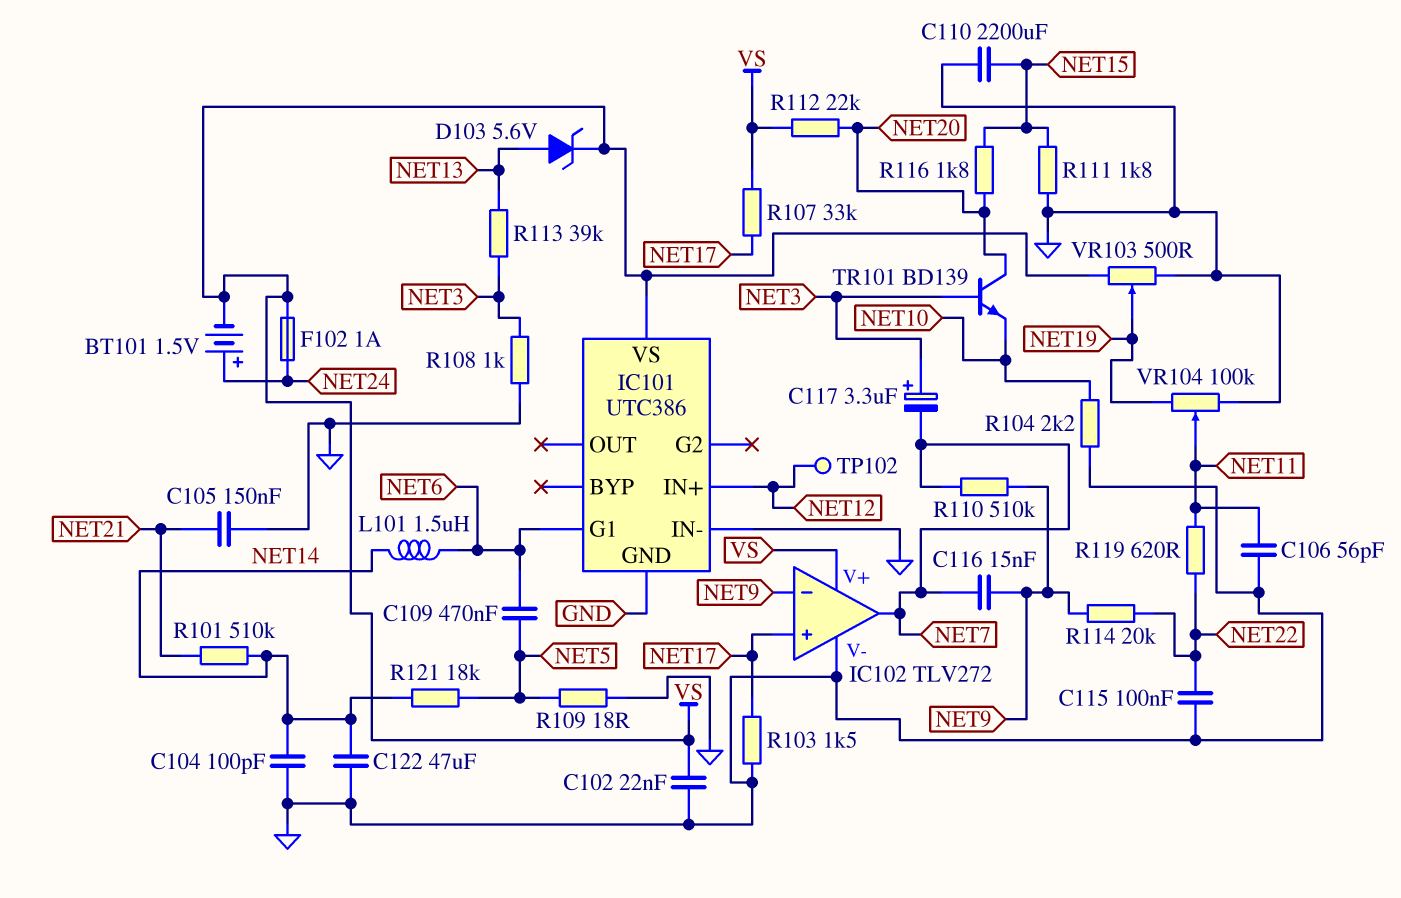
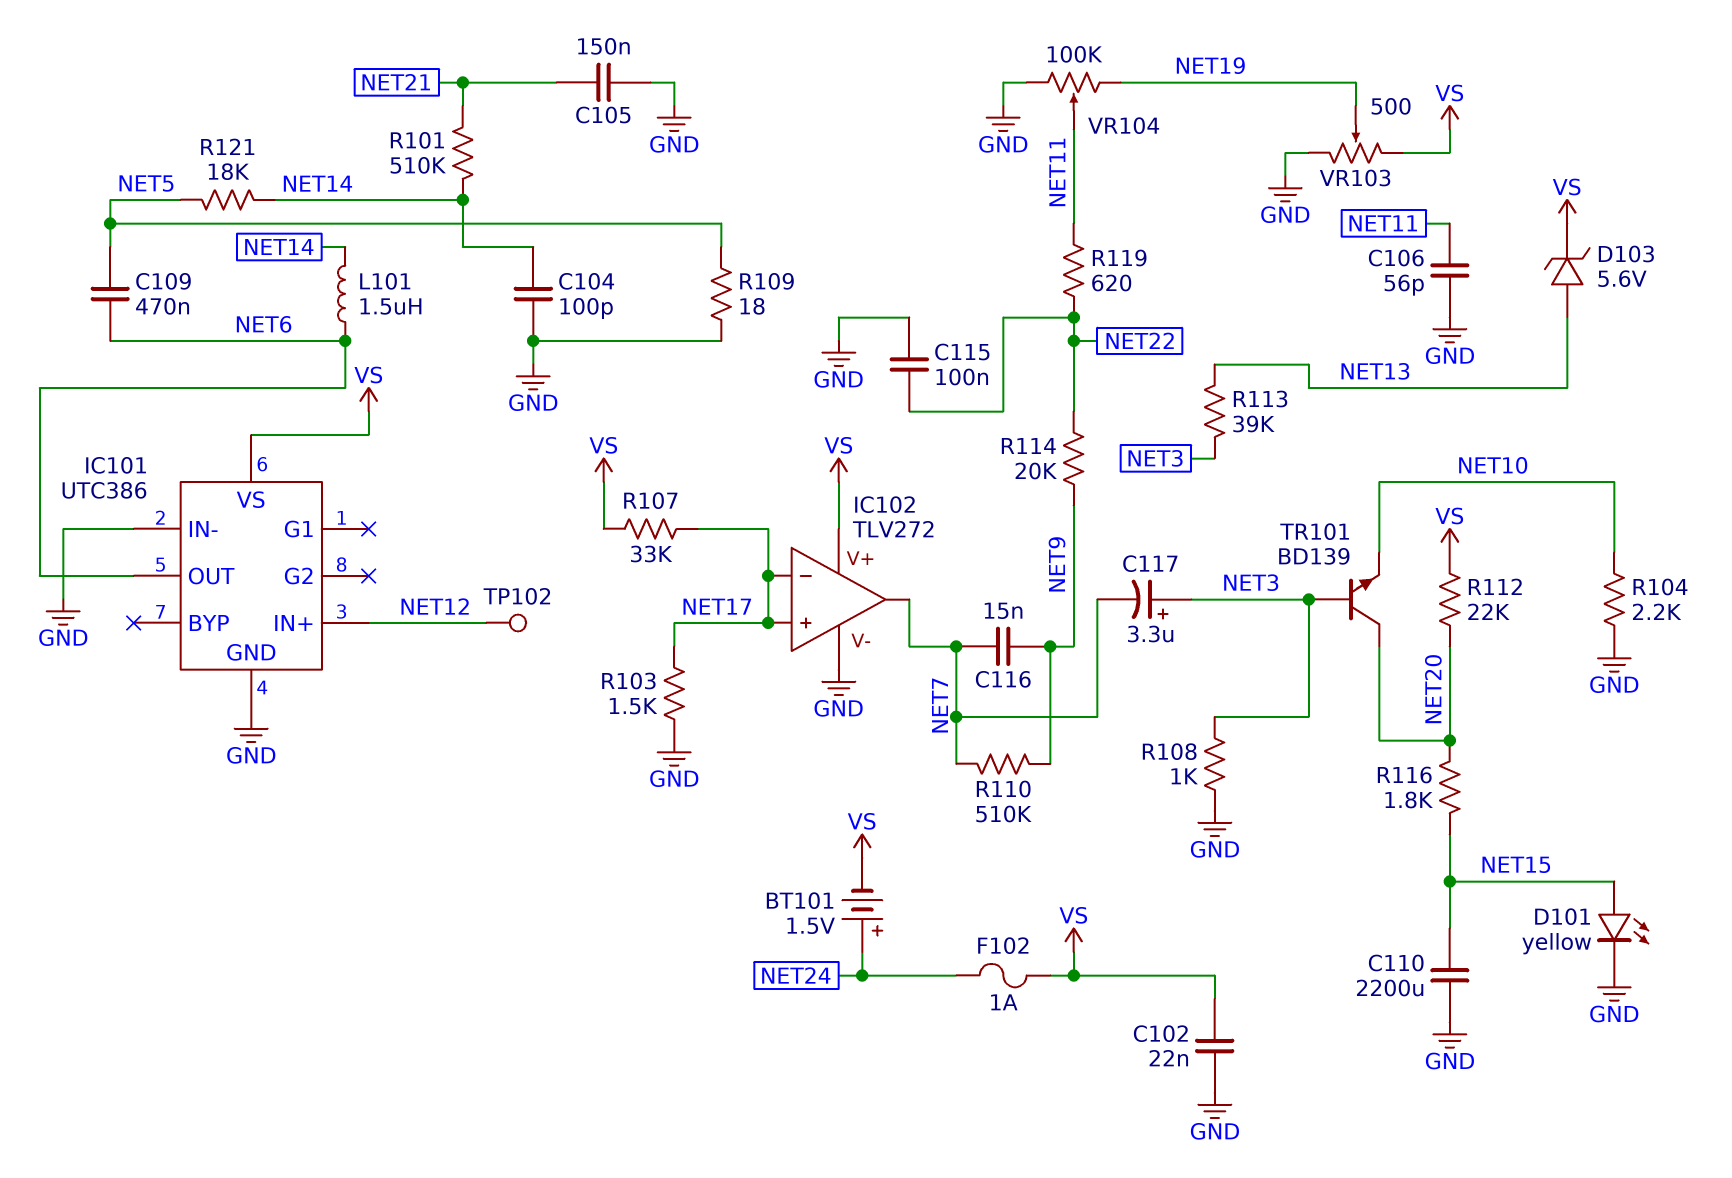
C122: 47uF (GND, NET14) -> none
D101: none -> LED yellow (A NET15, K GND)
IC101 pin G1: NET6 -> none
IC101 pin OUT: none -> NET6
IC102 pin in-: NET9 -> NET17
R111: 1.8k (GND, NET15) -> none

